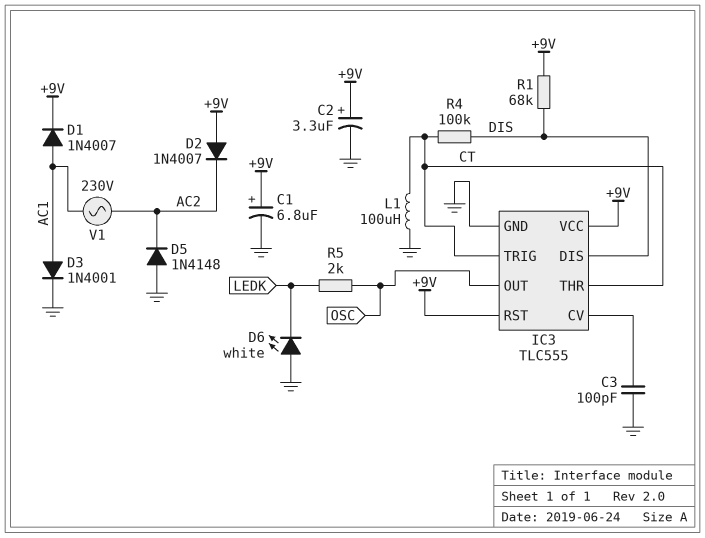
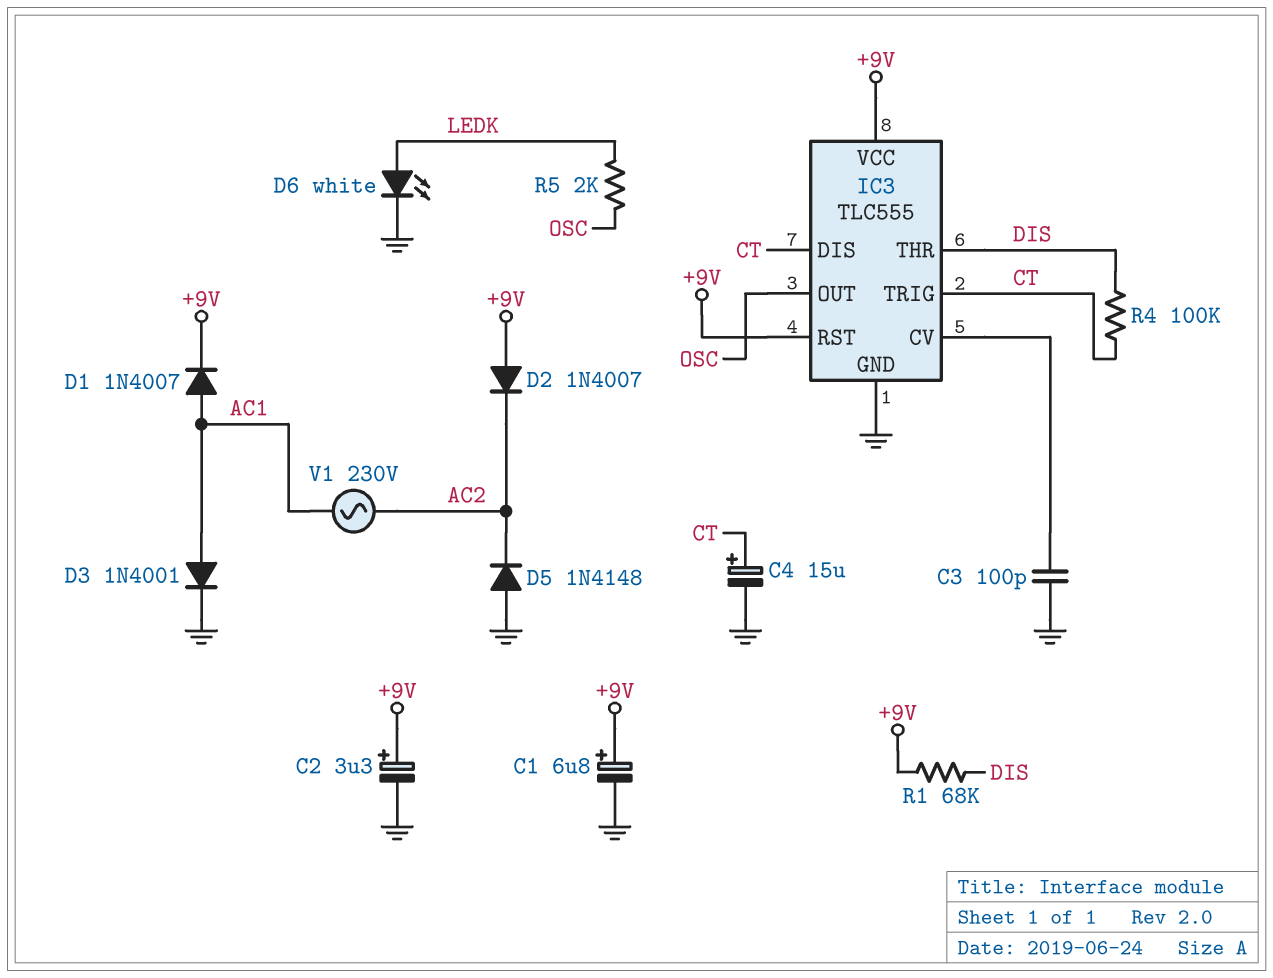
C4: none -> 15uF (plus CT, minus GND)
D6: LED white (A GND, K LEDK) -> LED white (A LEDK, K GND)
IC3 pin DIS: DIS -> CT
IC3 pin THR: CT -> DIS
L1: 100uH (CT, GND) -> none

